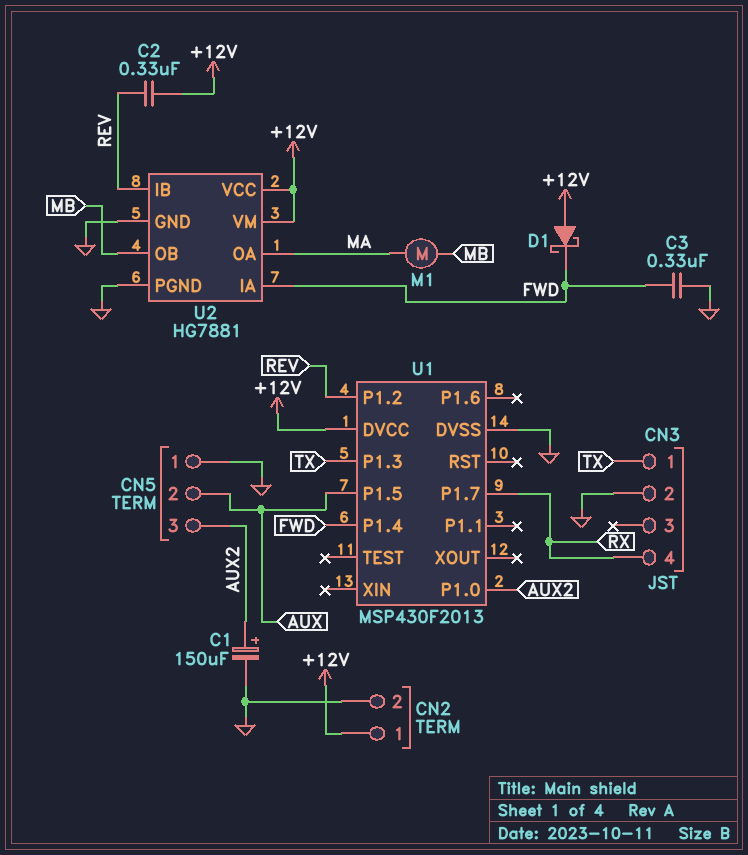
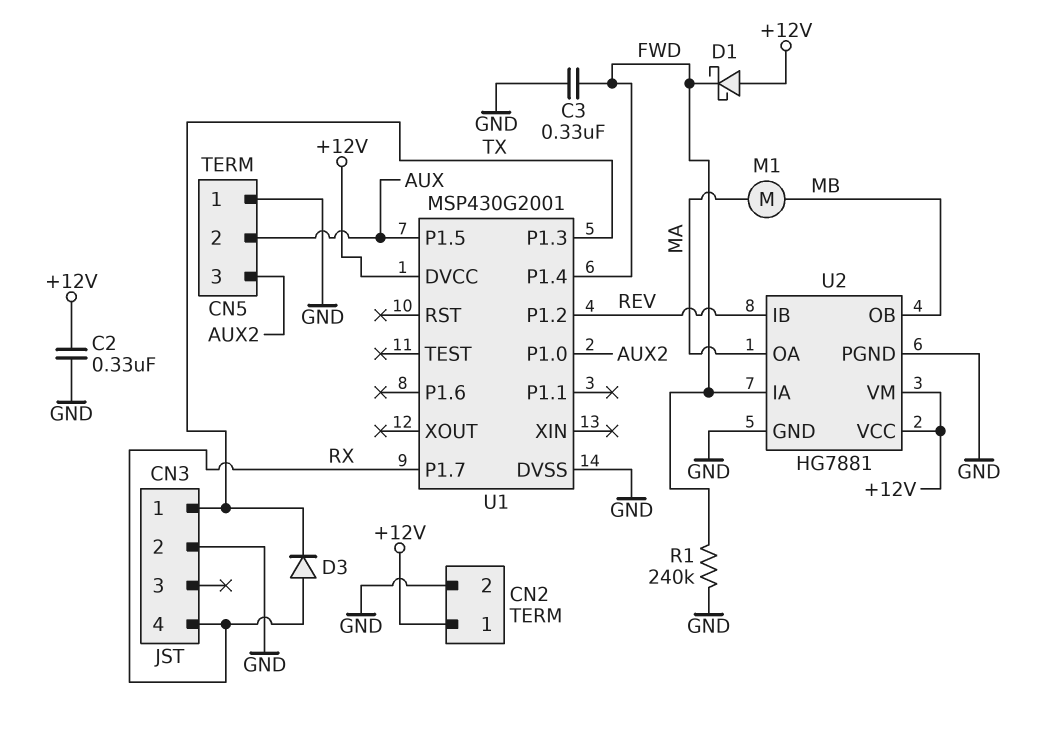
C1: 150uF (plus AUX2, minus GND) -> none
C2: 330nF (+12V, REV) -> 330nF (+12V, GND)
D3: none -> diode (A RX, K TX)
R1: none -> 240k (FWD, GND)
U1: MSP430F2013 -> MSP430G2001

